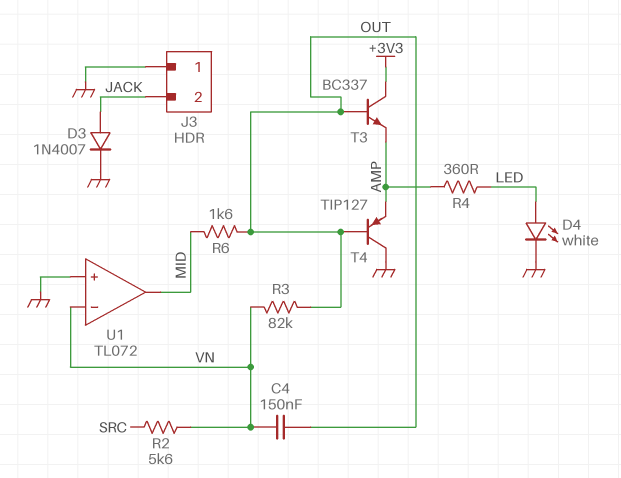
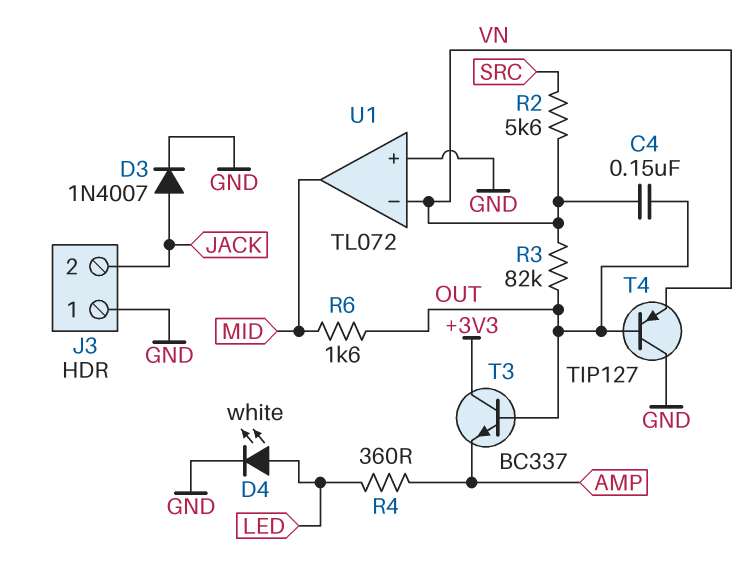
T4: PNP TIP127 (B OUT, C GND, E AMP) -> PNP TIP127 (B OUT, C GND, E VN)

